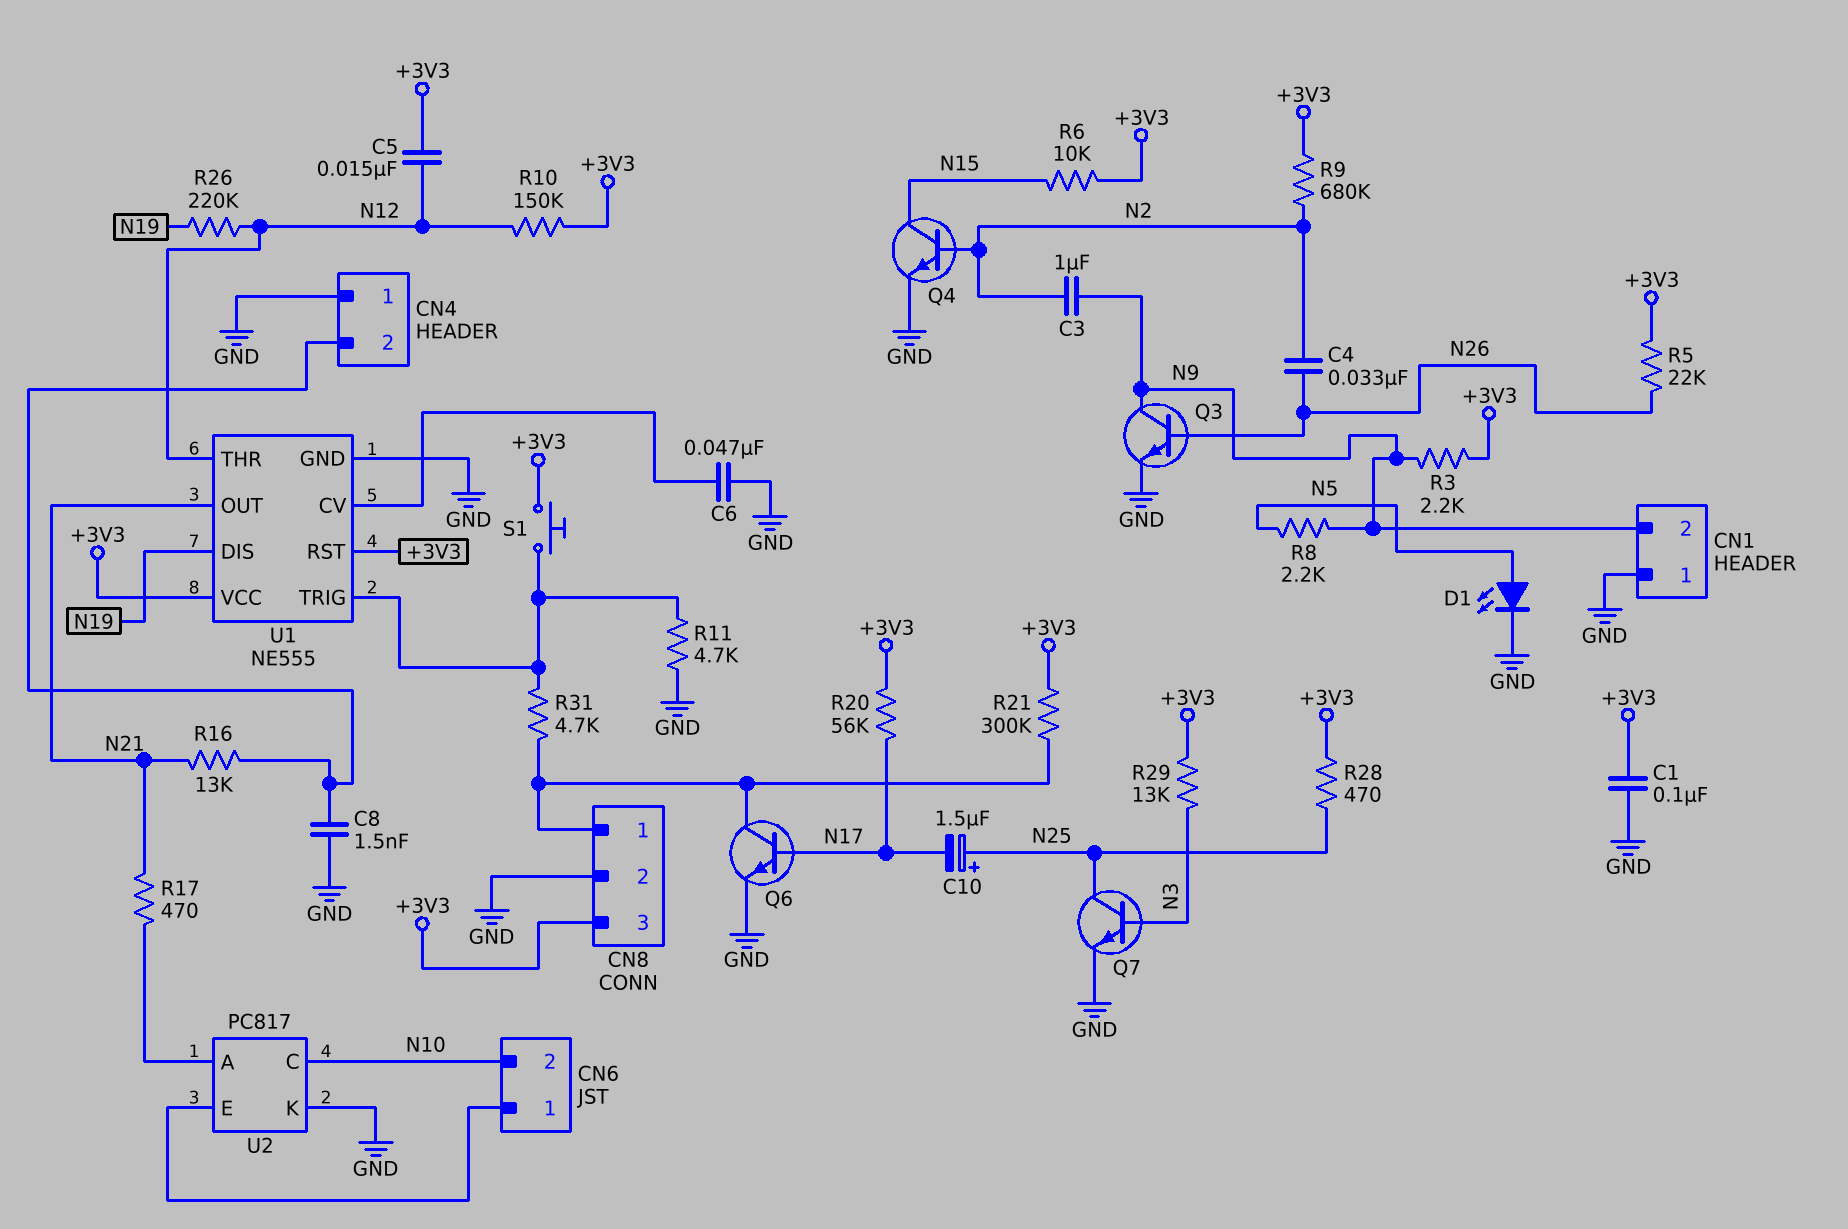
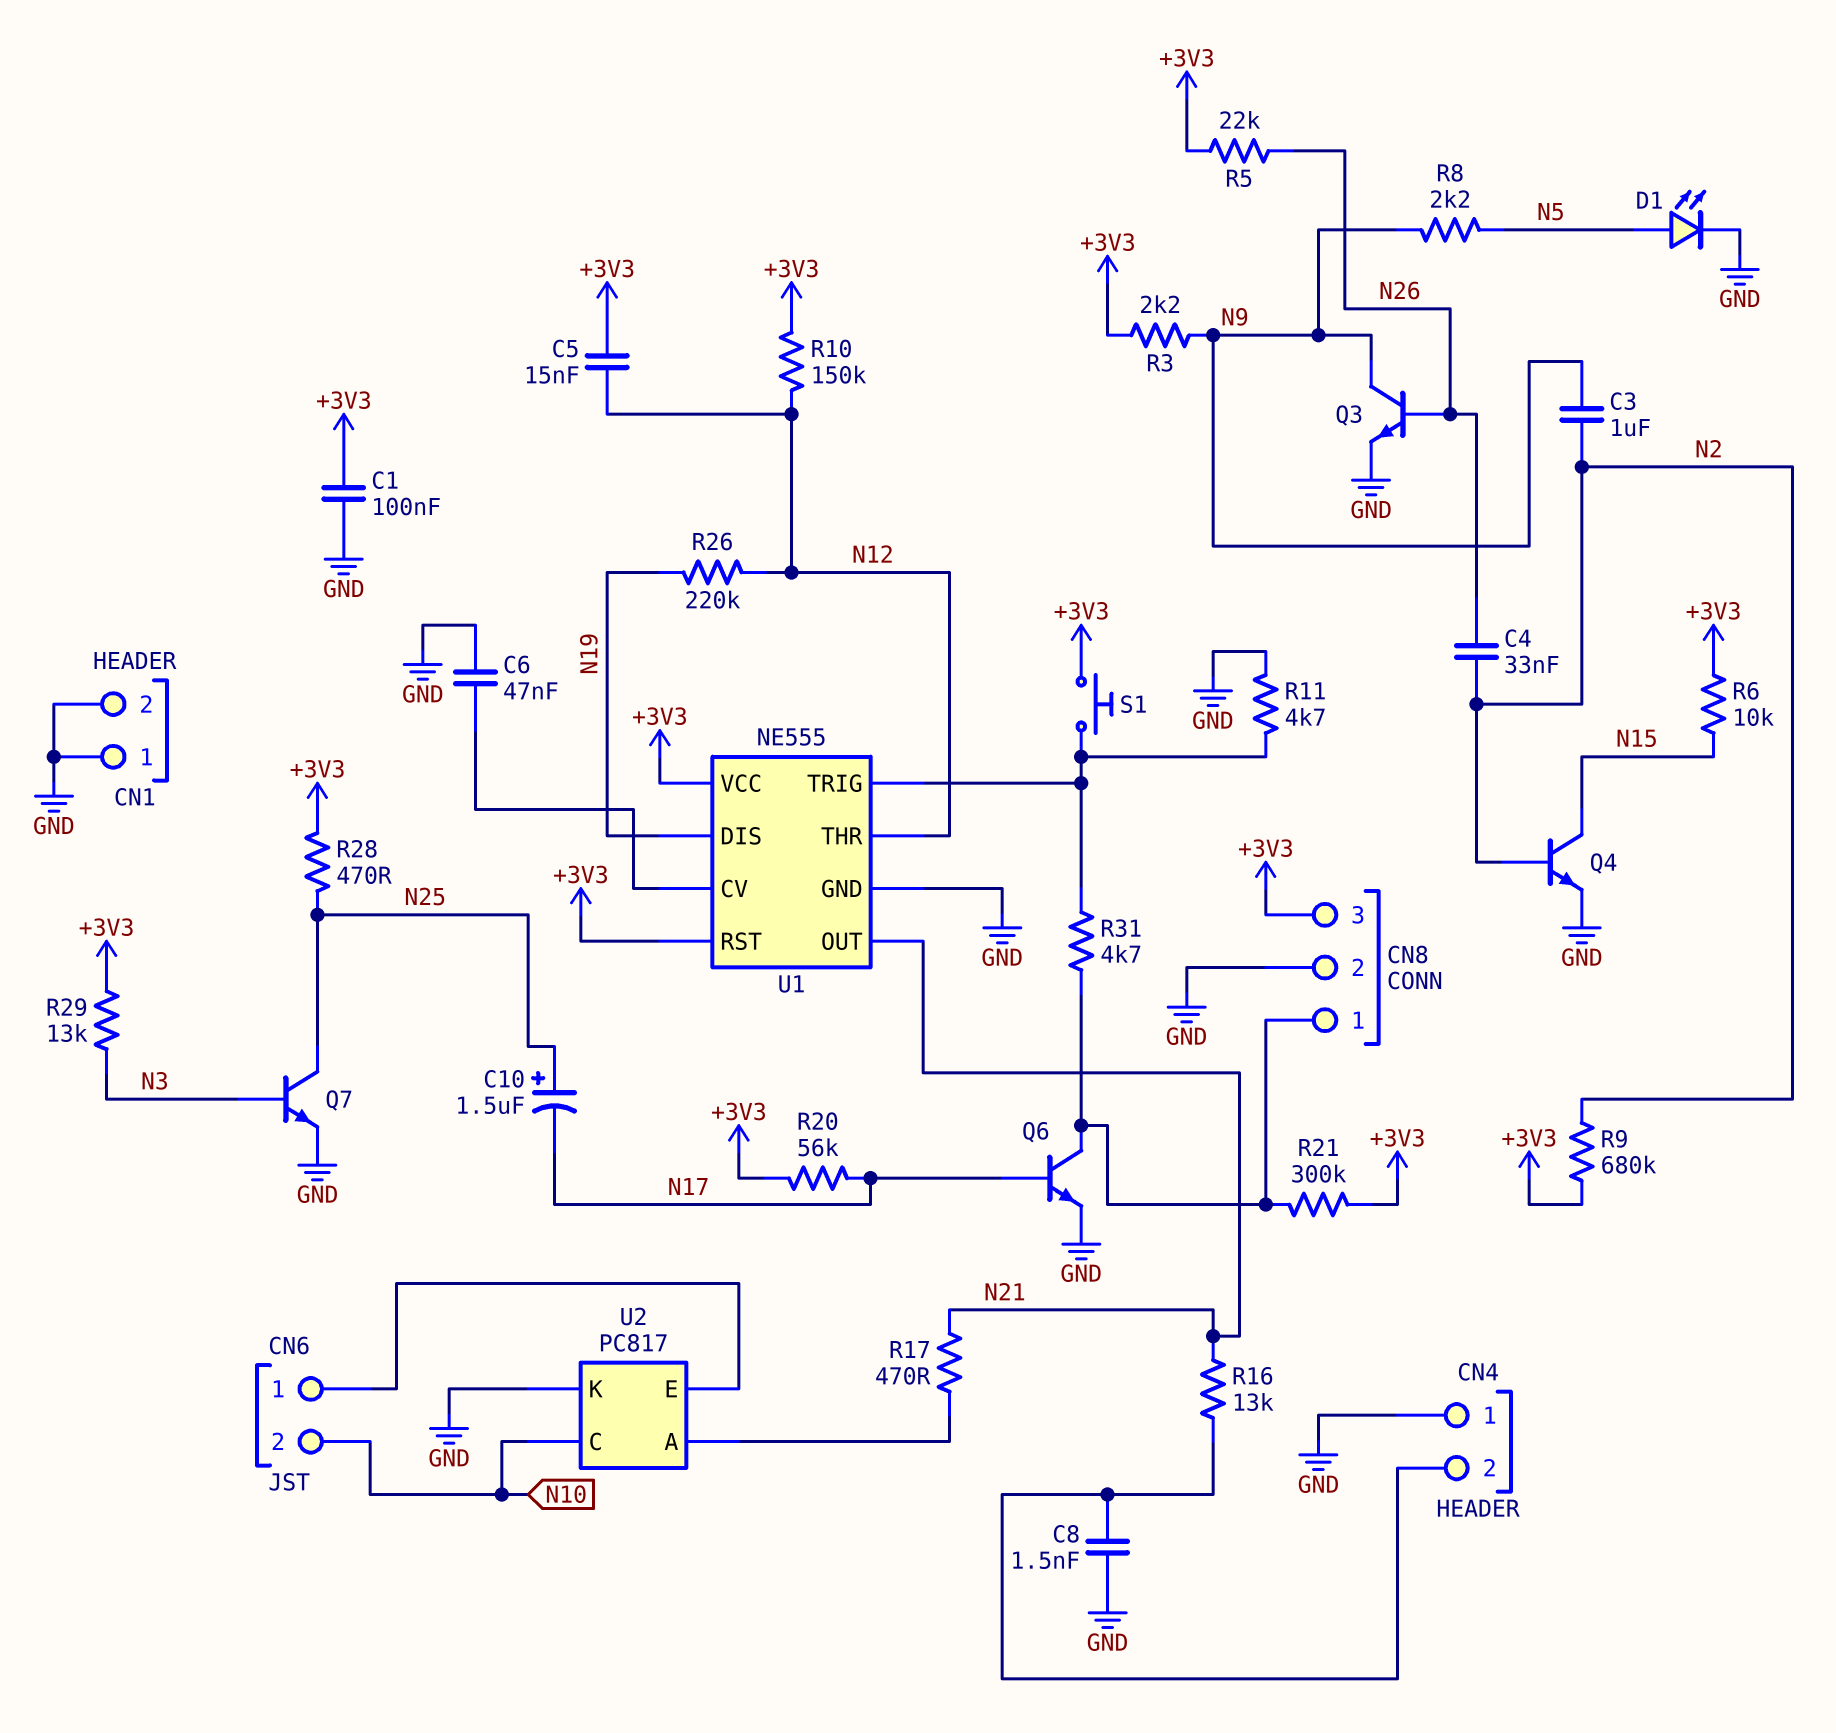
CN1 pin 2: N9 -> GND

